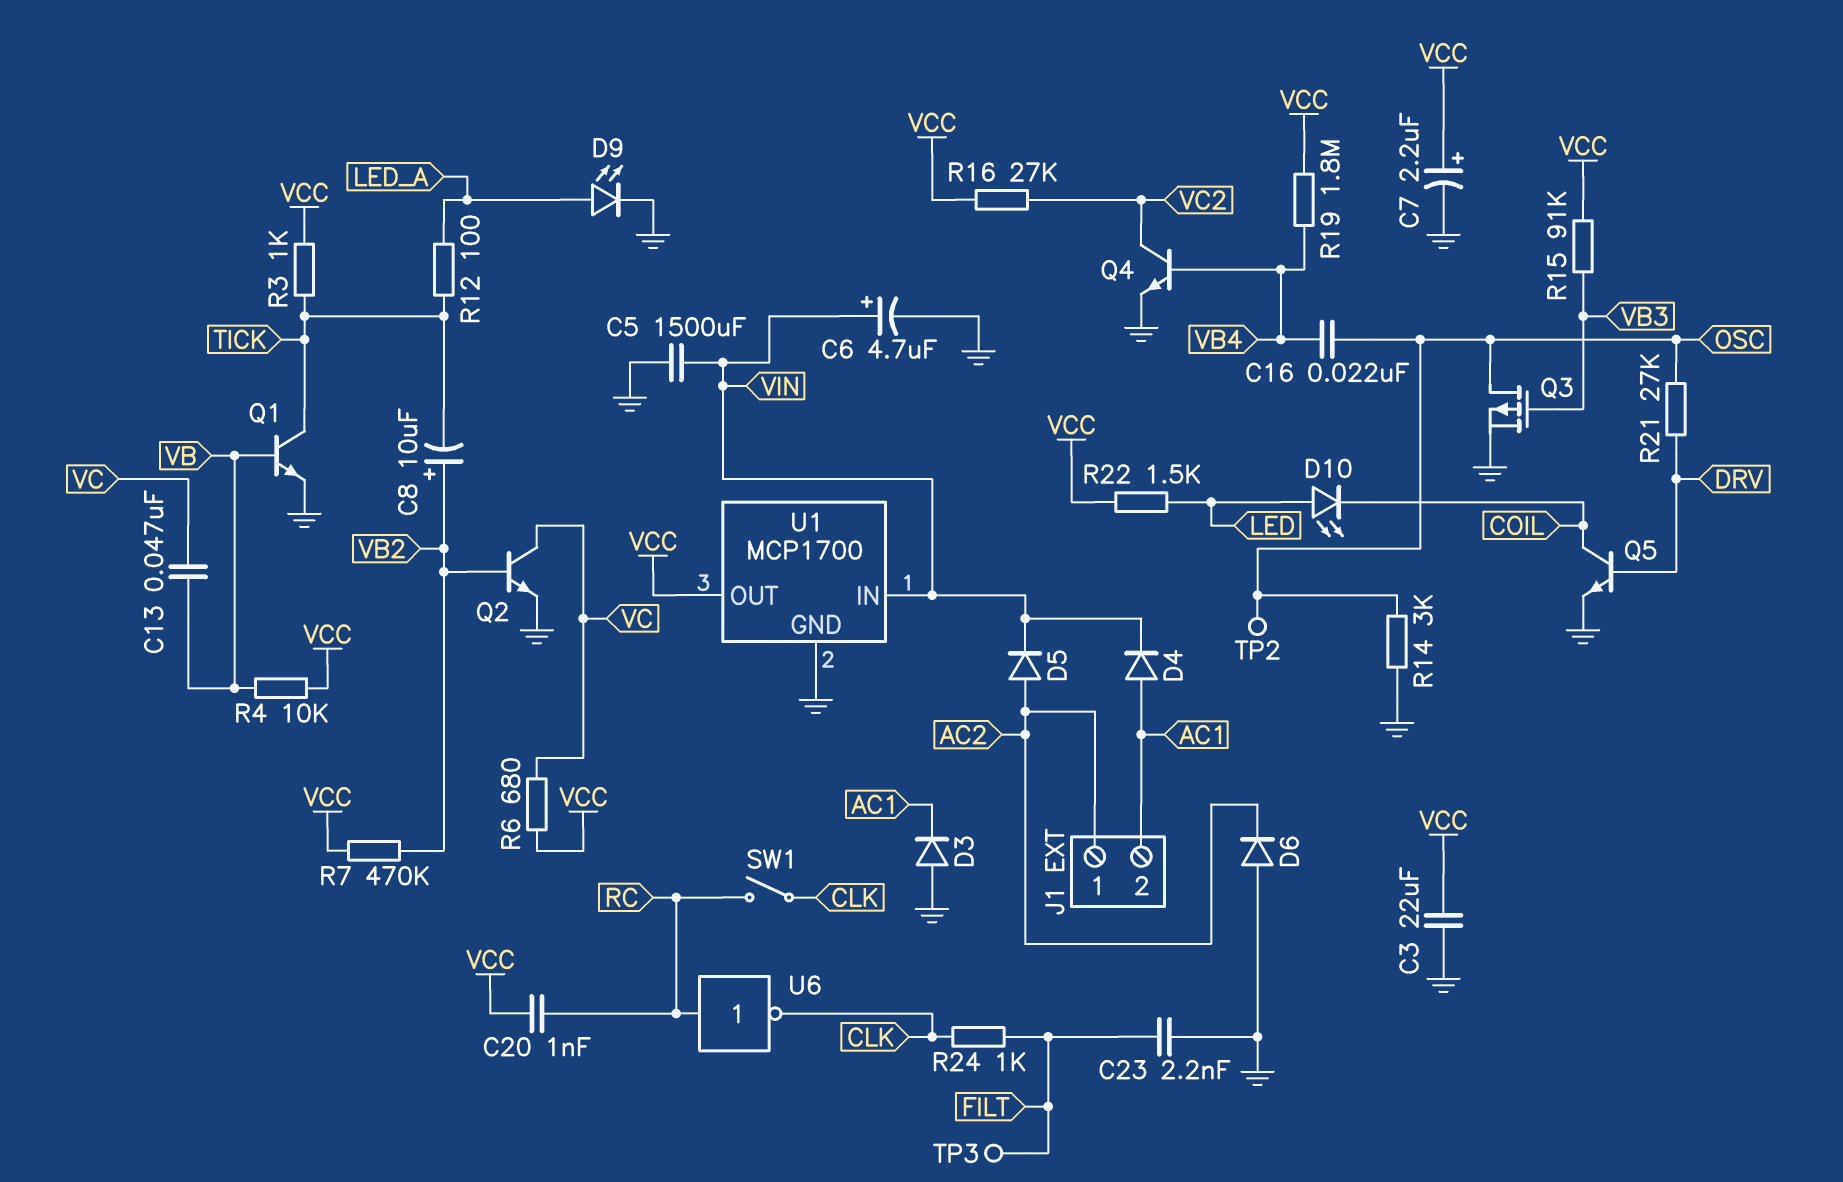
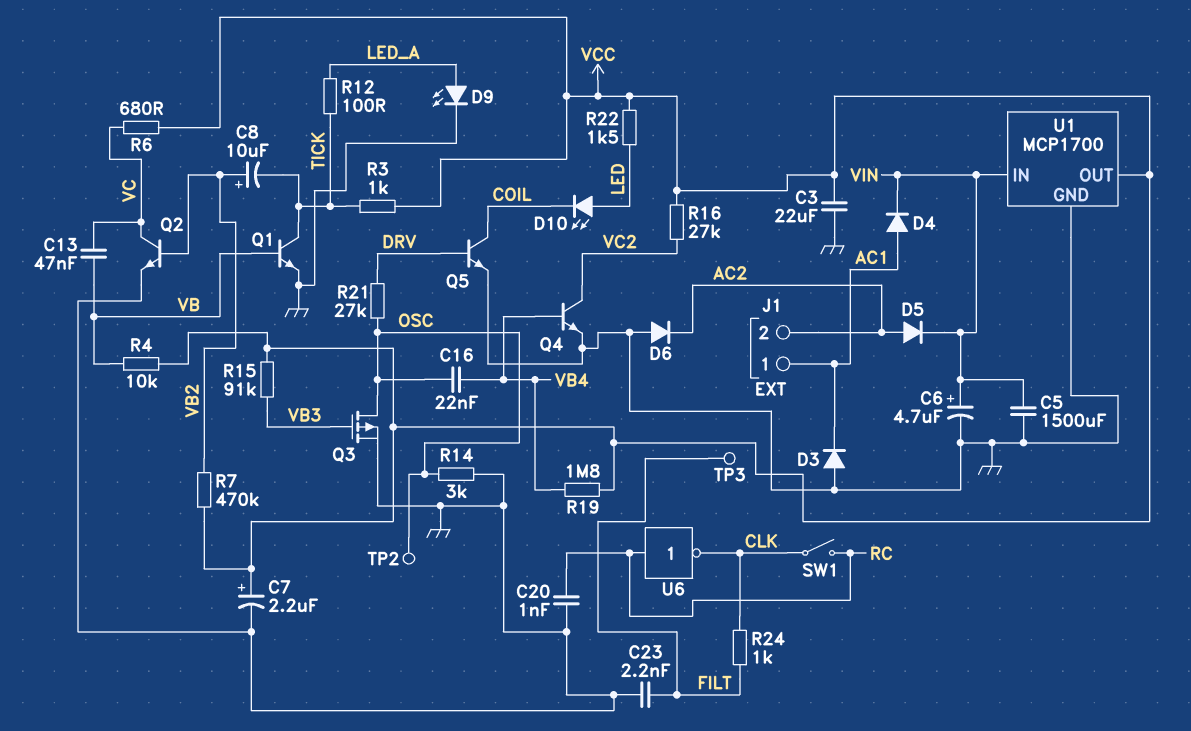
C20: 1nF (RC, VCC) -> 1nF (GND, RC)
J1 pin 1: AC2 -> AC1
J1 pin 2: AC1 -> AC2

